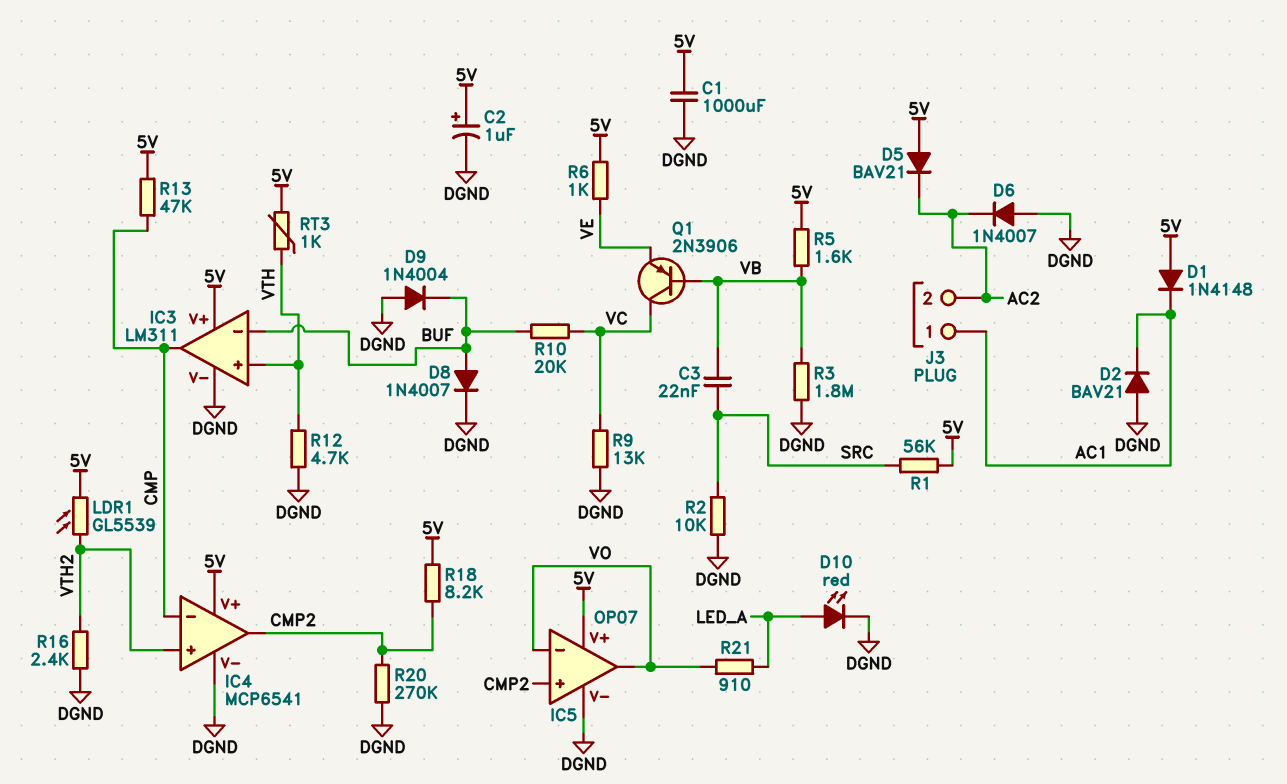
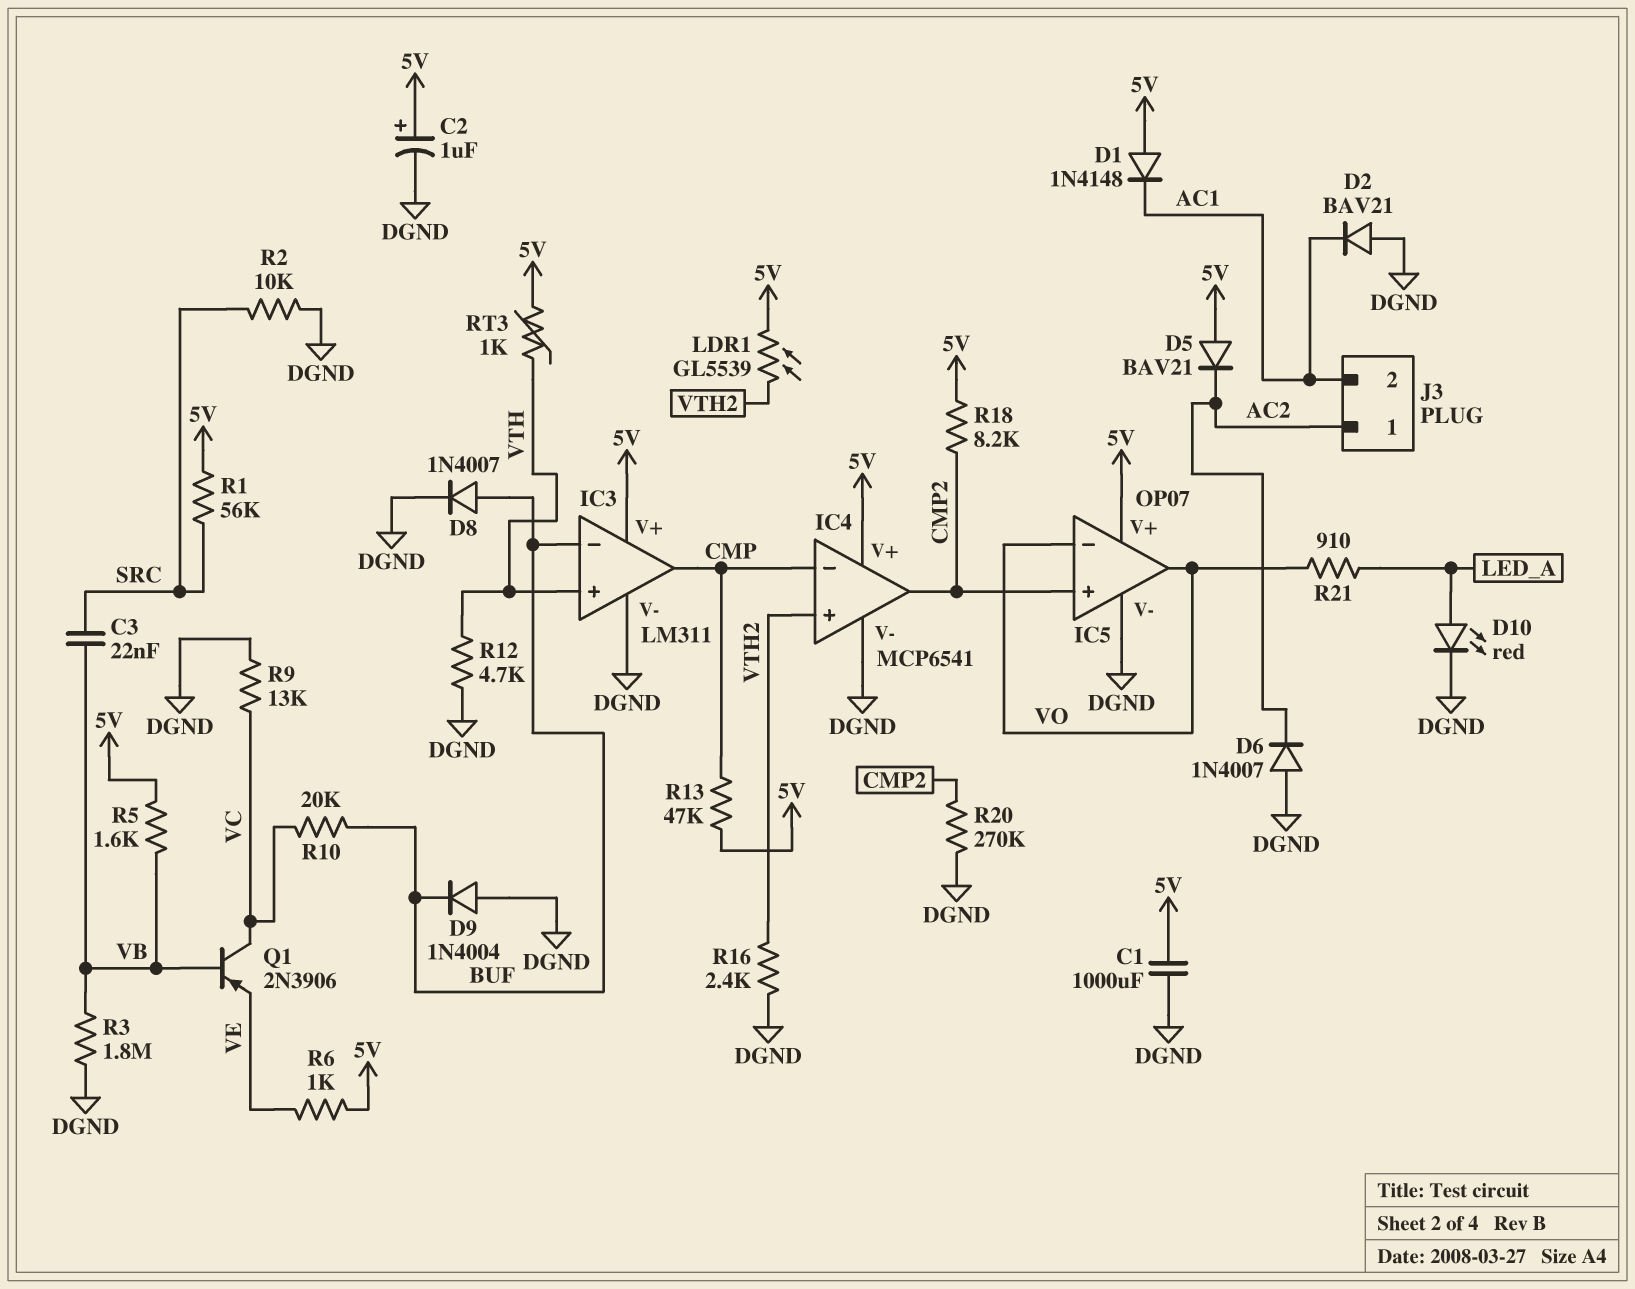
J3 pin 1: AC1 -> AC2
J3 pin 2: AC2 -> AC1

